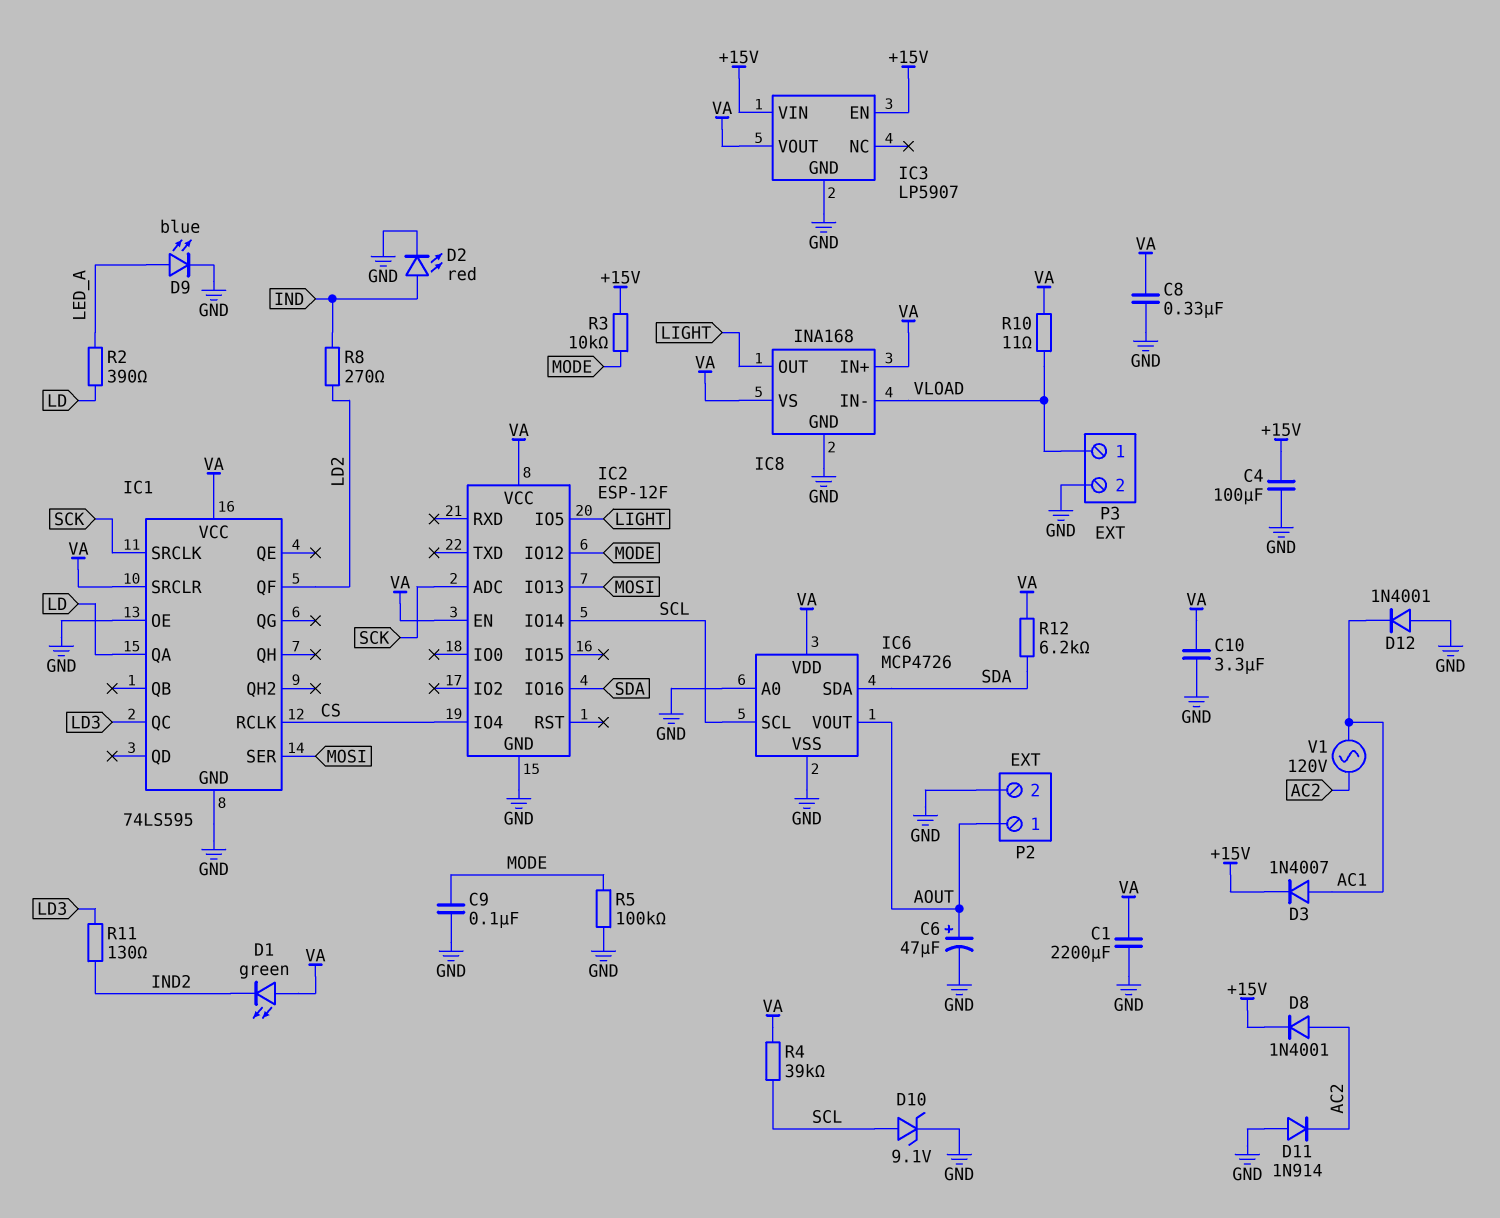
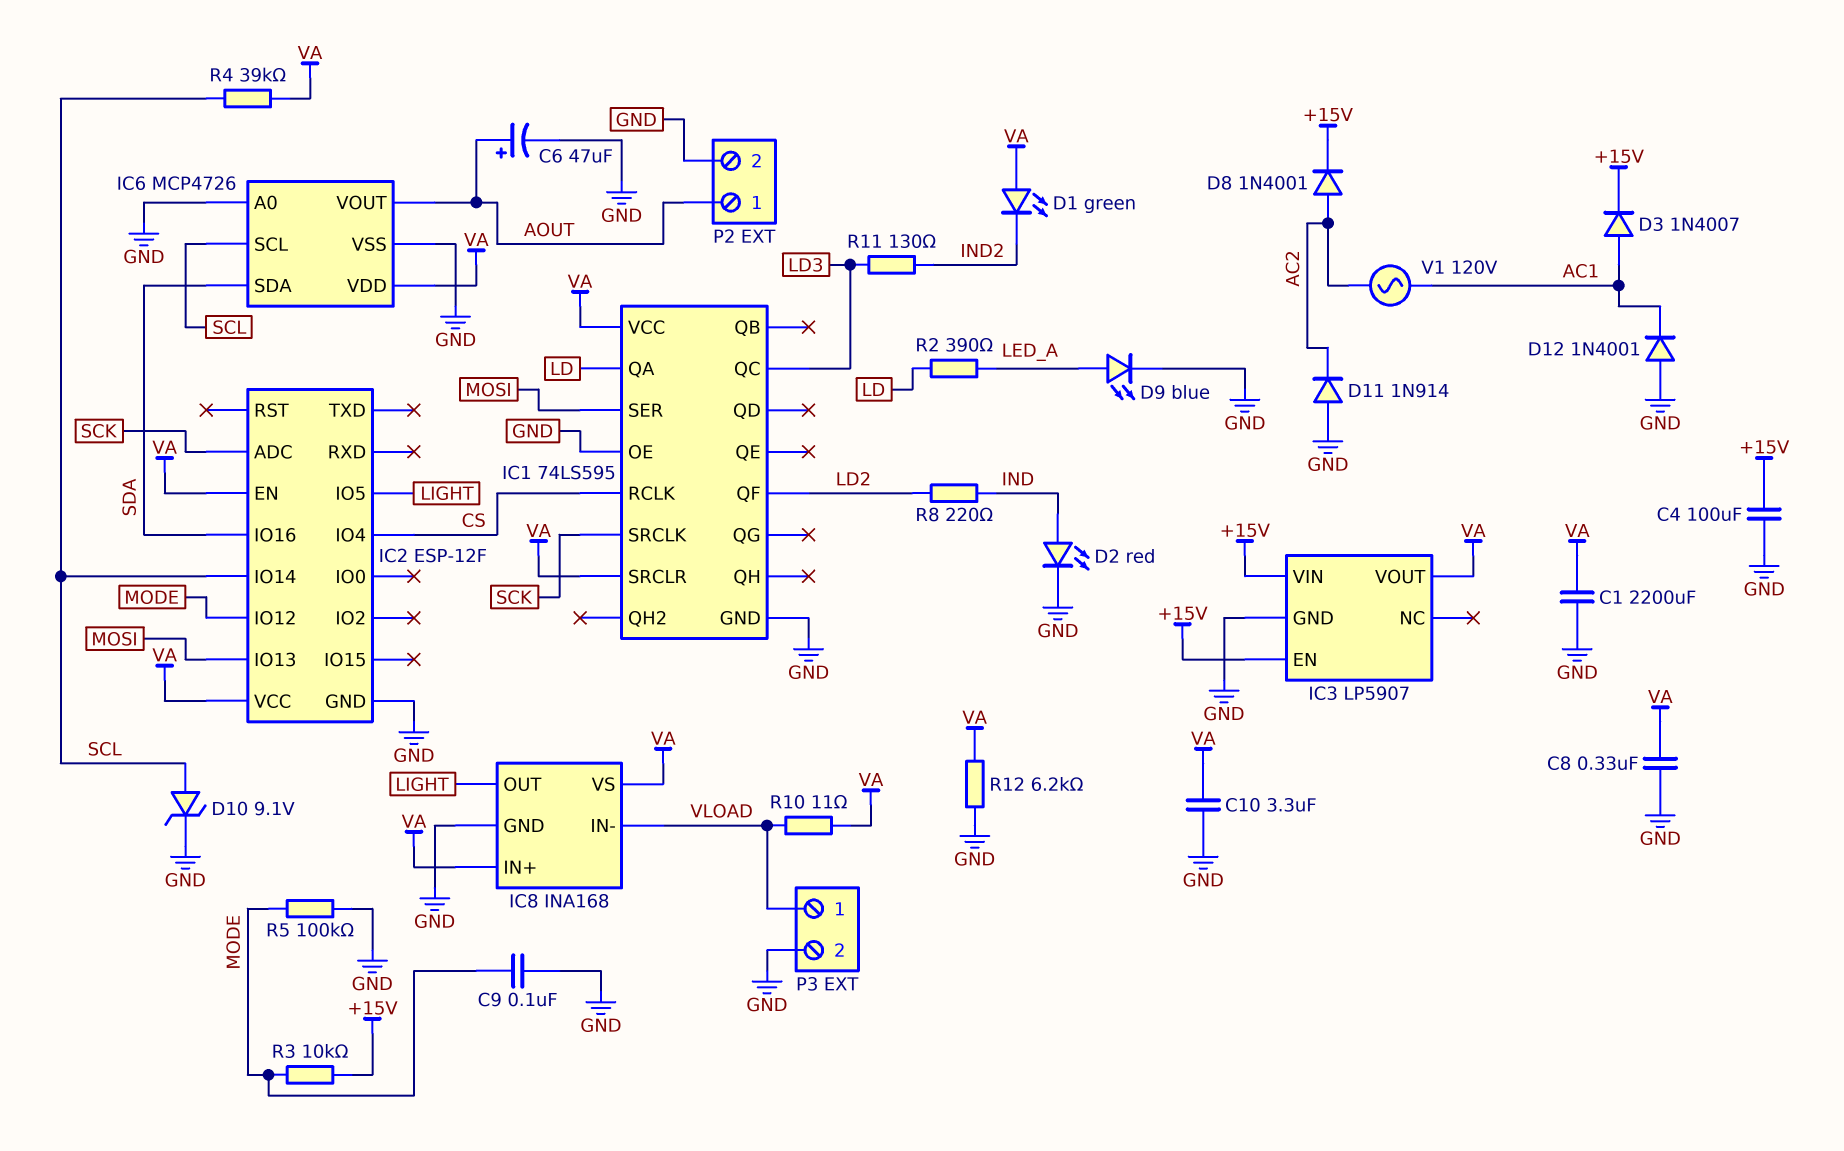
R8: 270 (IND, LD2) -> 220 (IND, LD2)
R12: 6.2k (SDA, VA) -> 6.2k (GND, VA)

